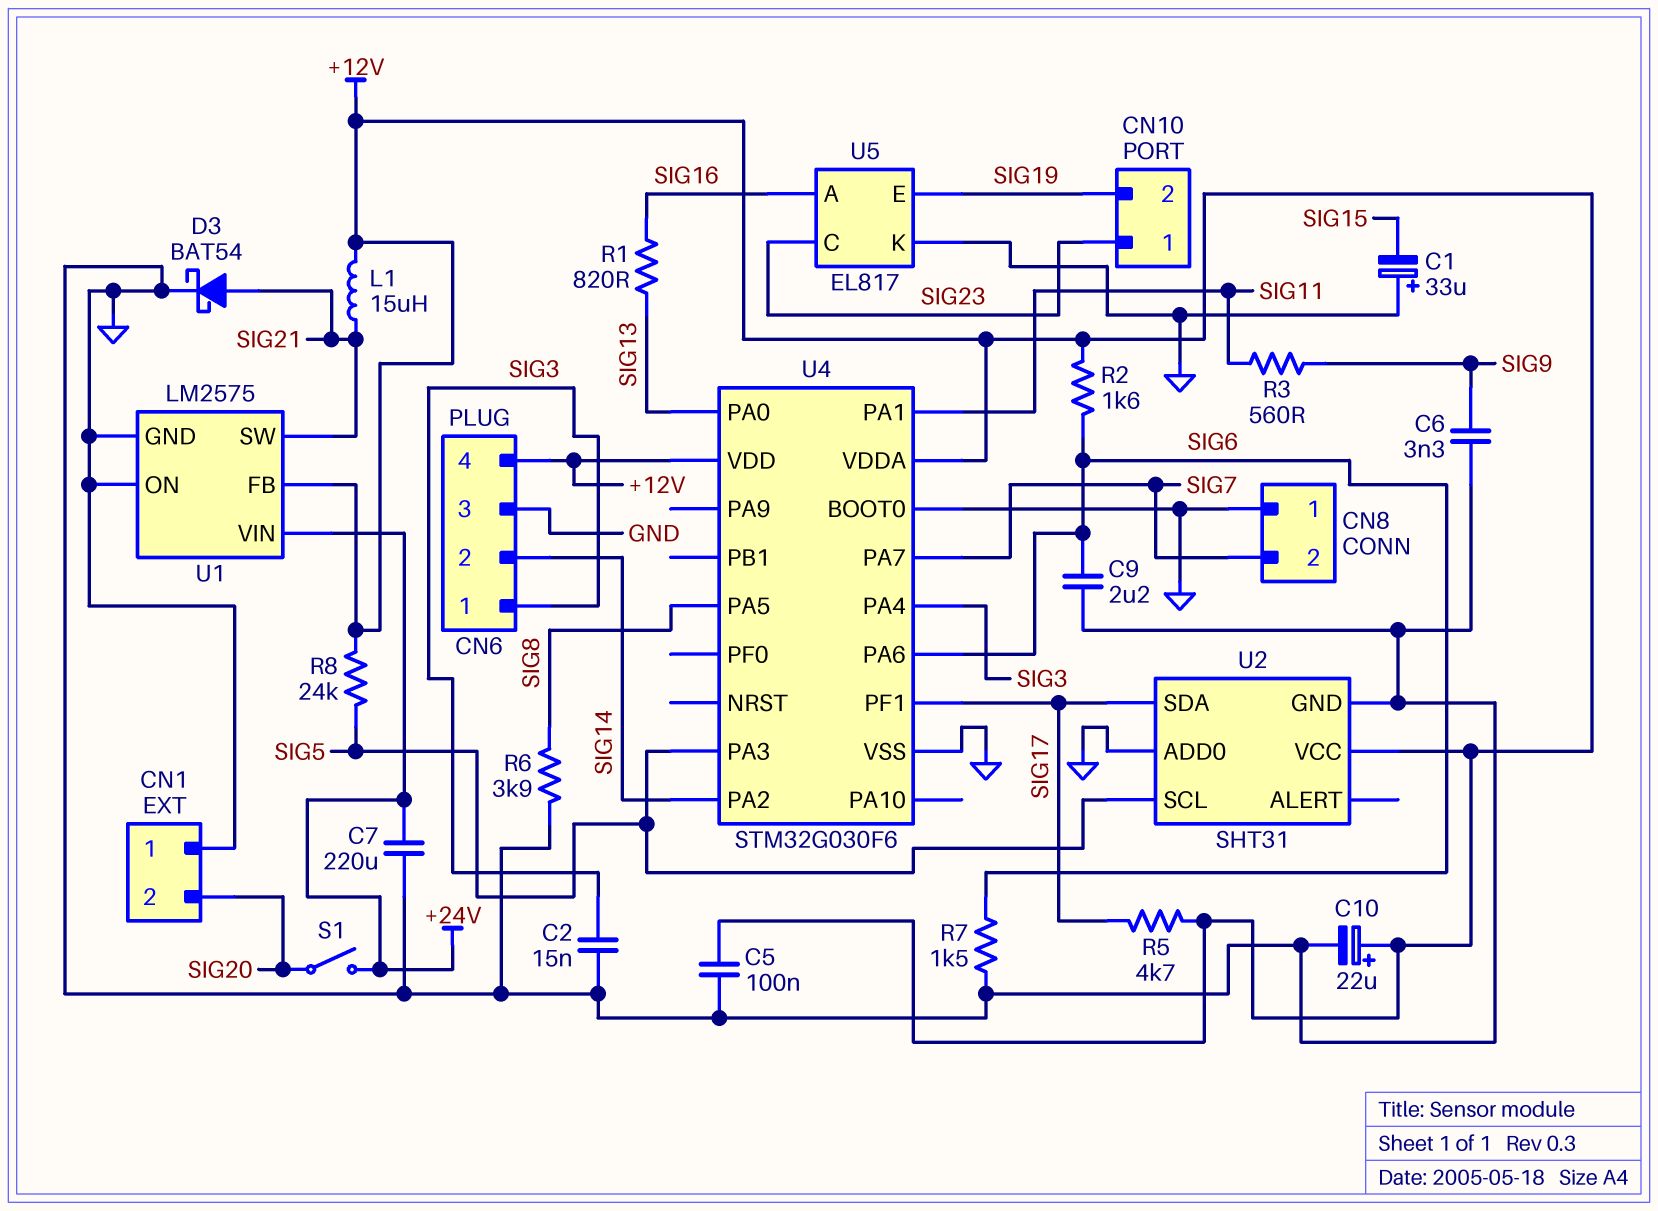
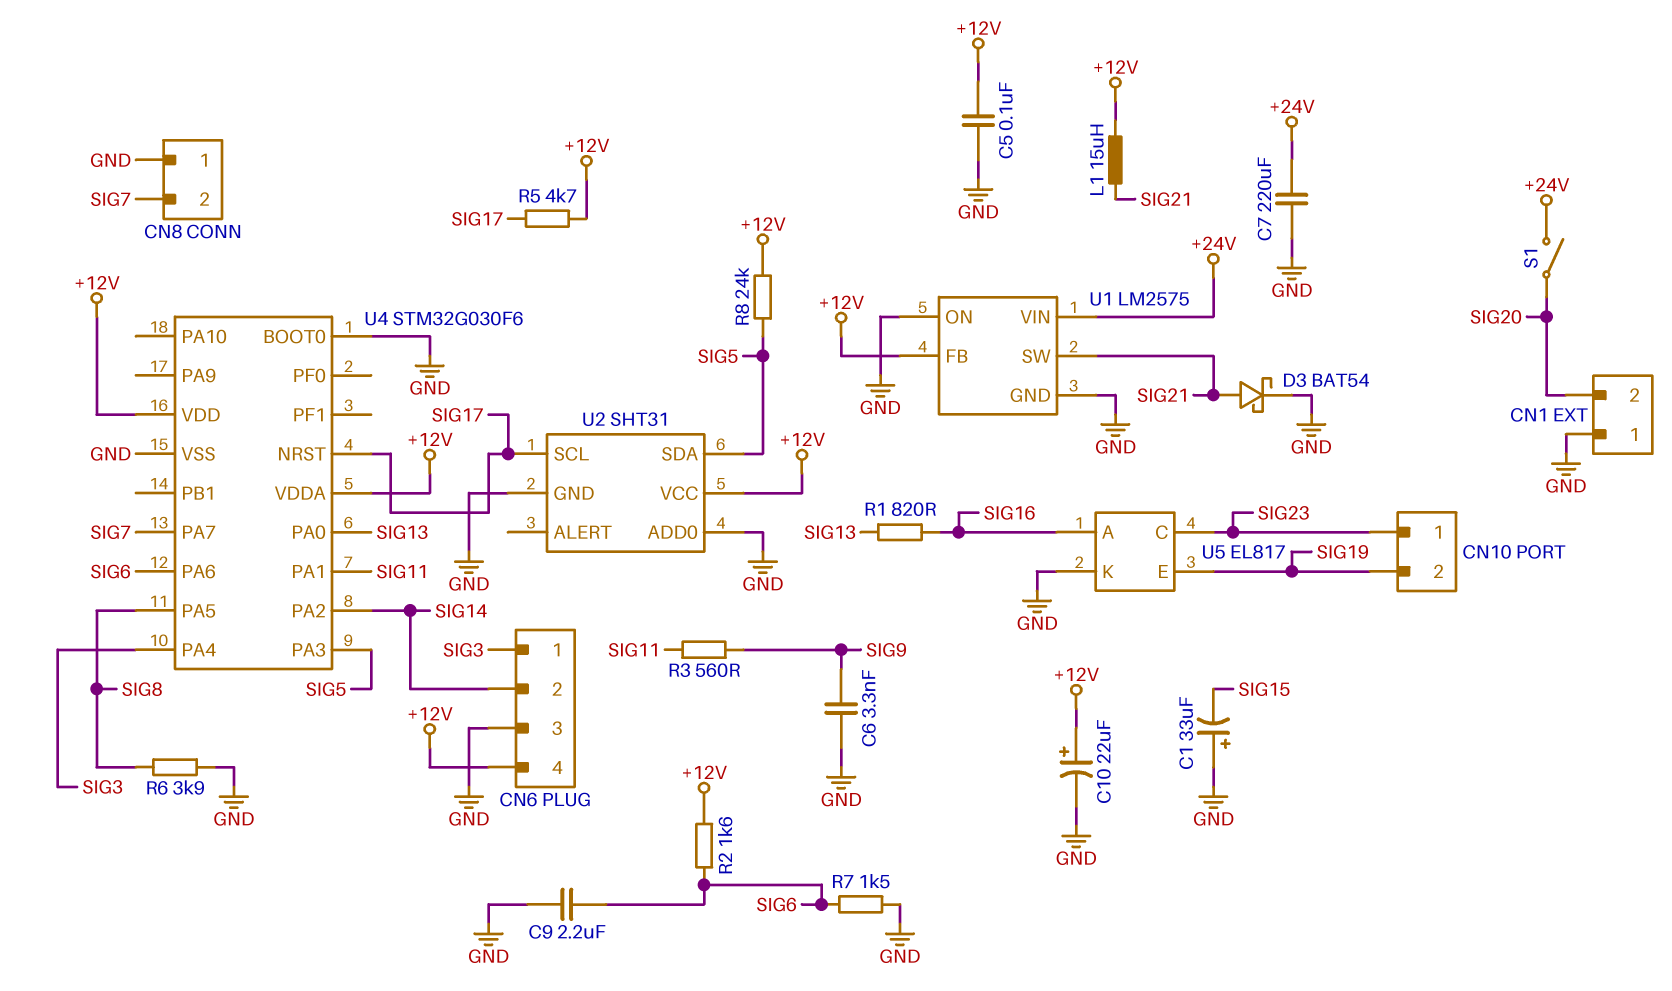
C2: 15nF (GND, SIG3) -> none
U2 pin SCL: SIG5 -> SIG17
U2 pin SDA: SIG17 -> SIG5
U4 pin NRST: none -> SIG17
U4 pin PF1: SIG17 -> none

